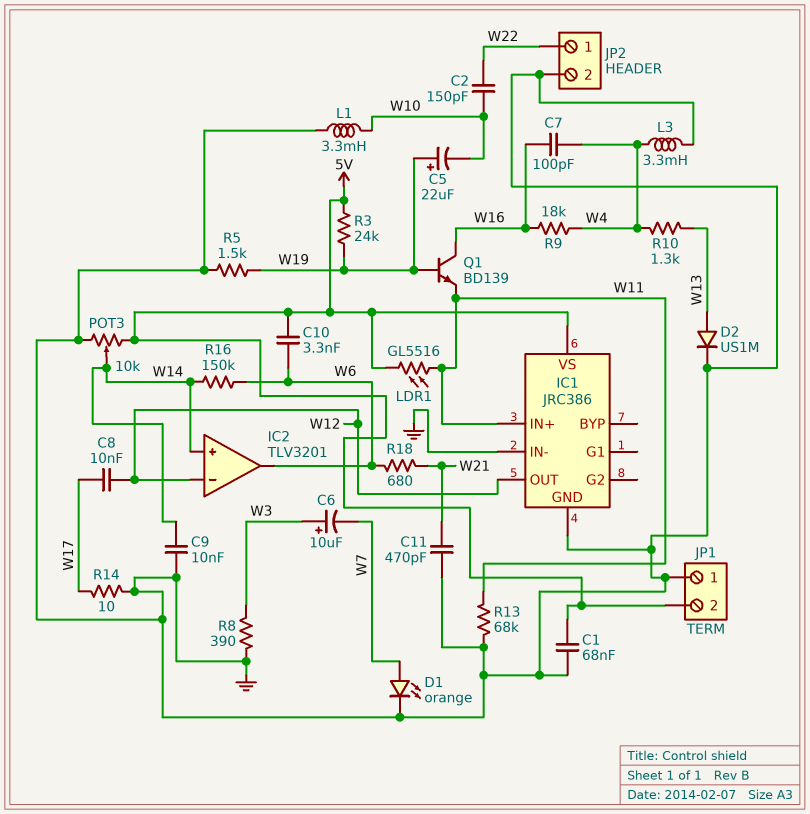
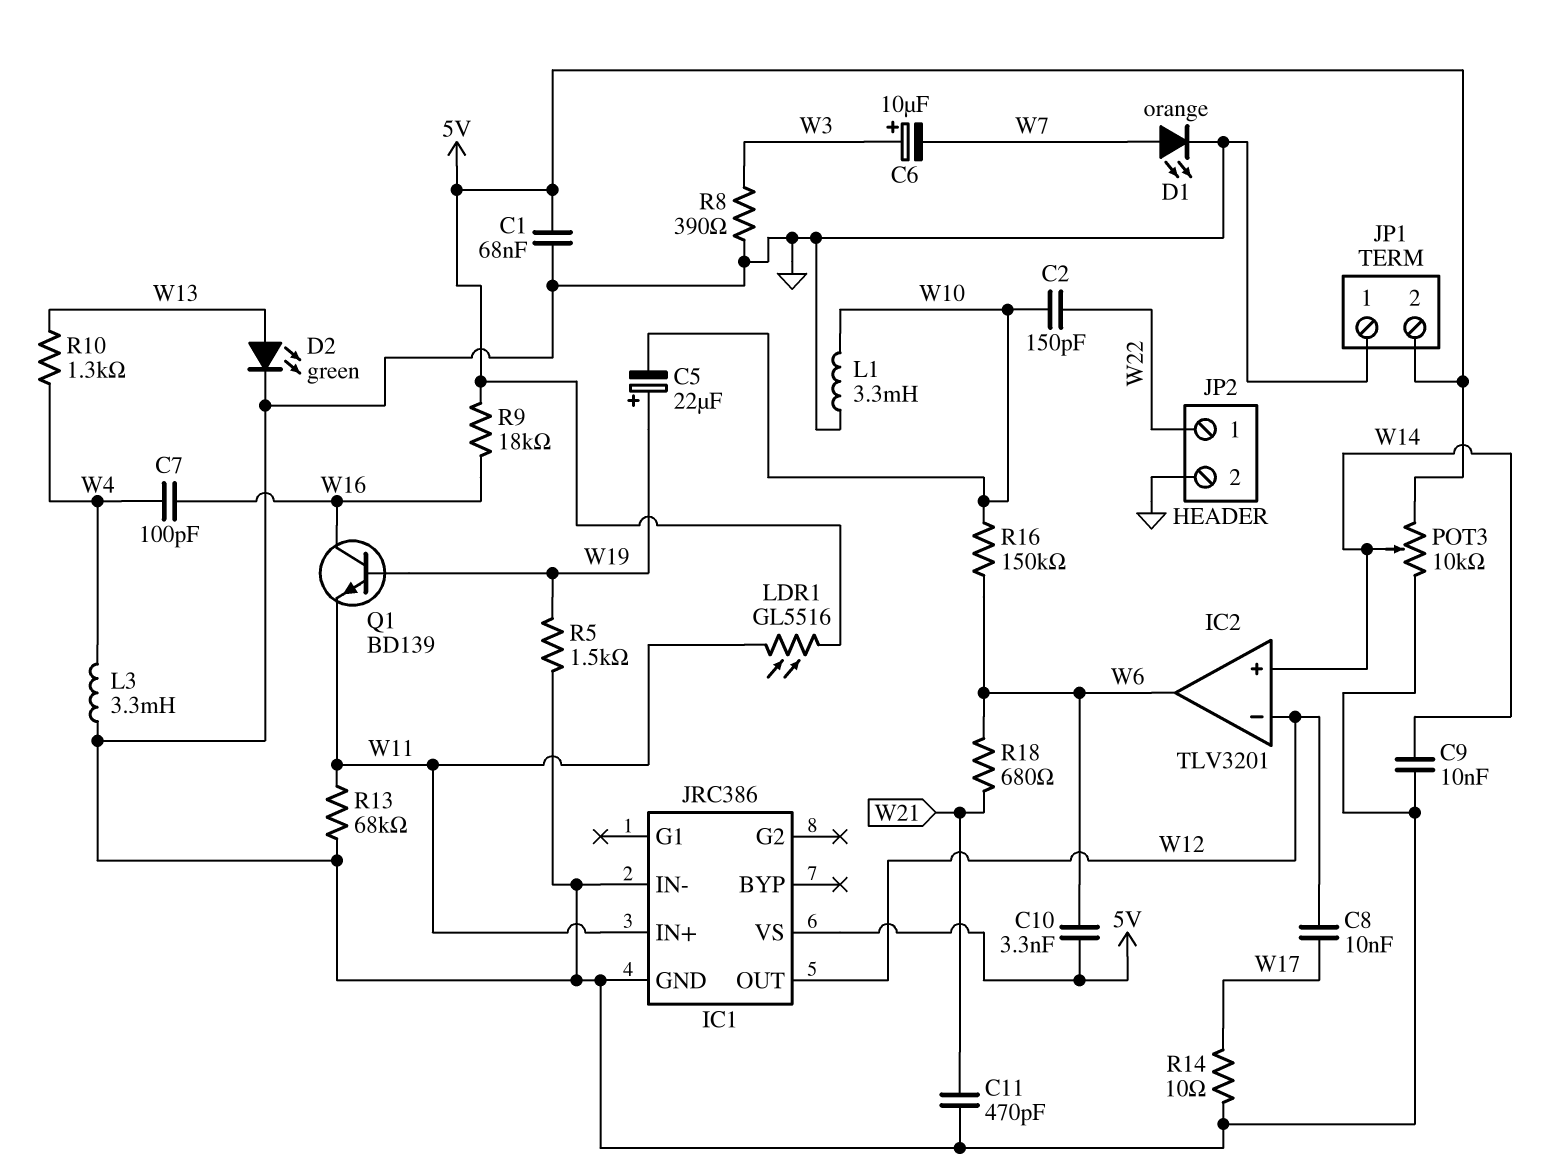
D2: diode US1M (A W13, K GND) -> LED green (A W13, K GND)
R3: 24k (5V, W19) -> none
R9: 18k (W4, W16) -> 18k (5V, W16)
R16: 150k (W6, W14) -> 150k (W6, W10)

